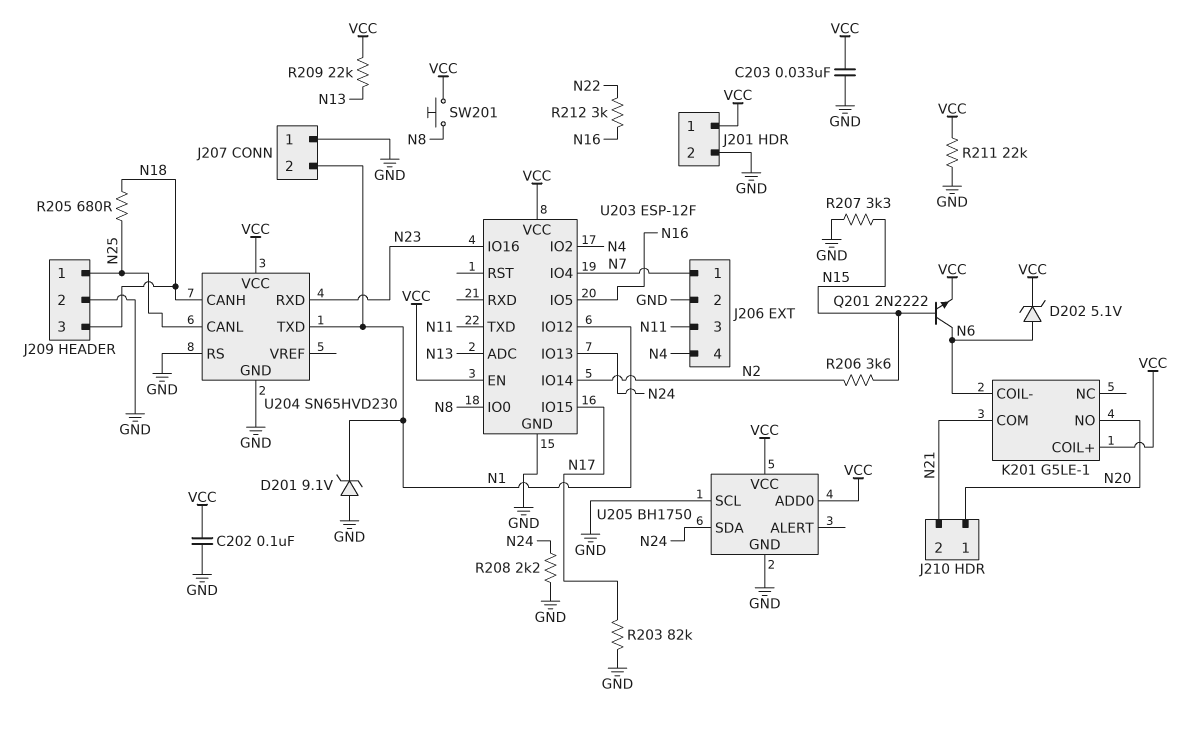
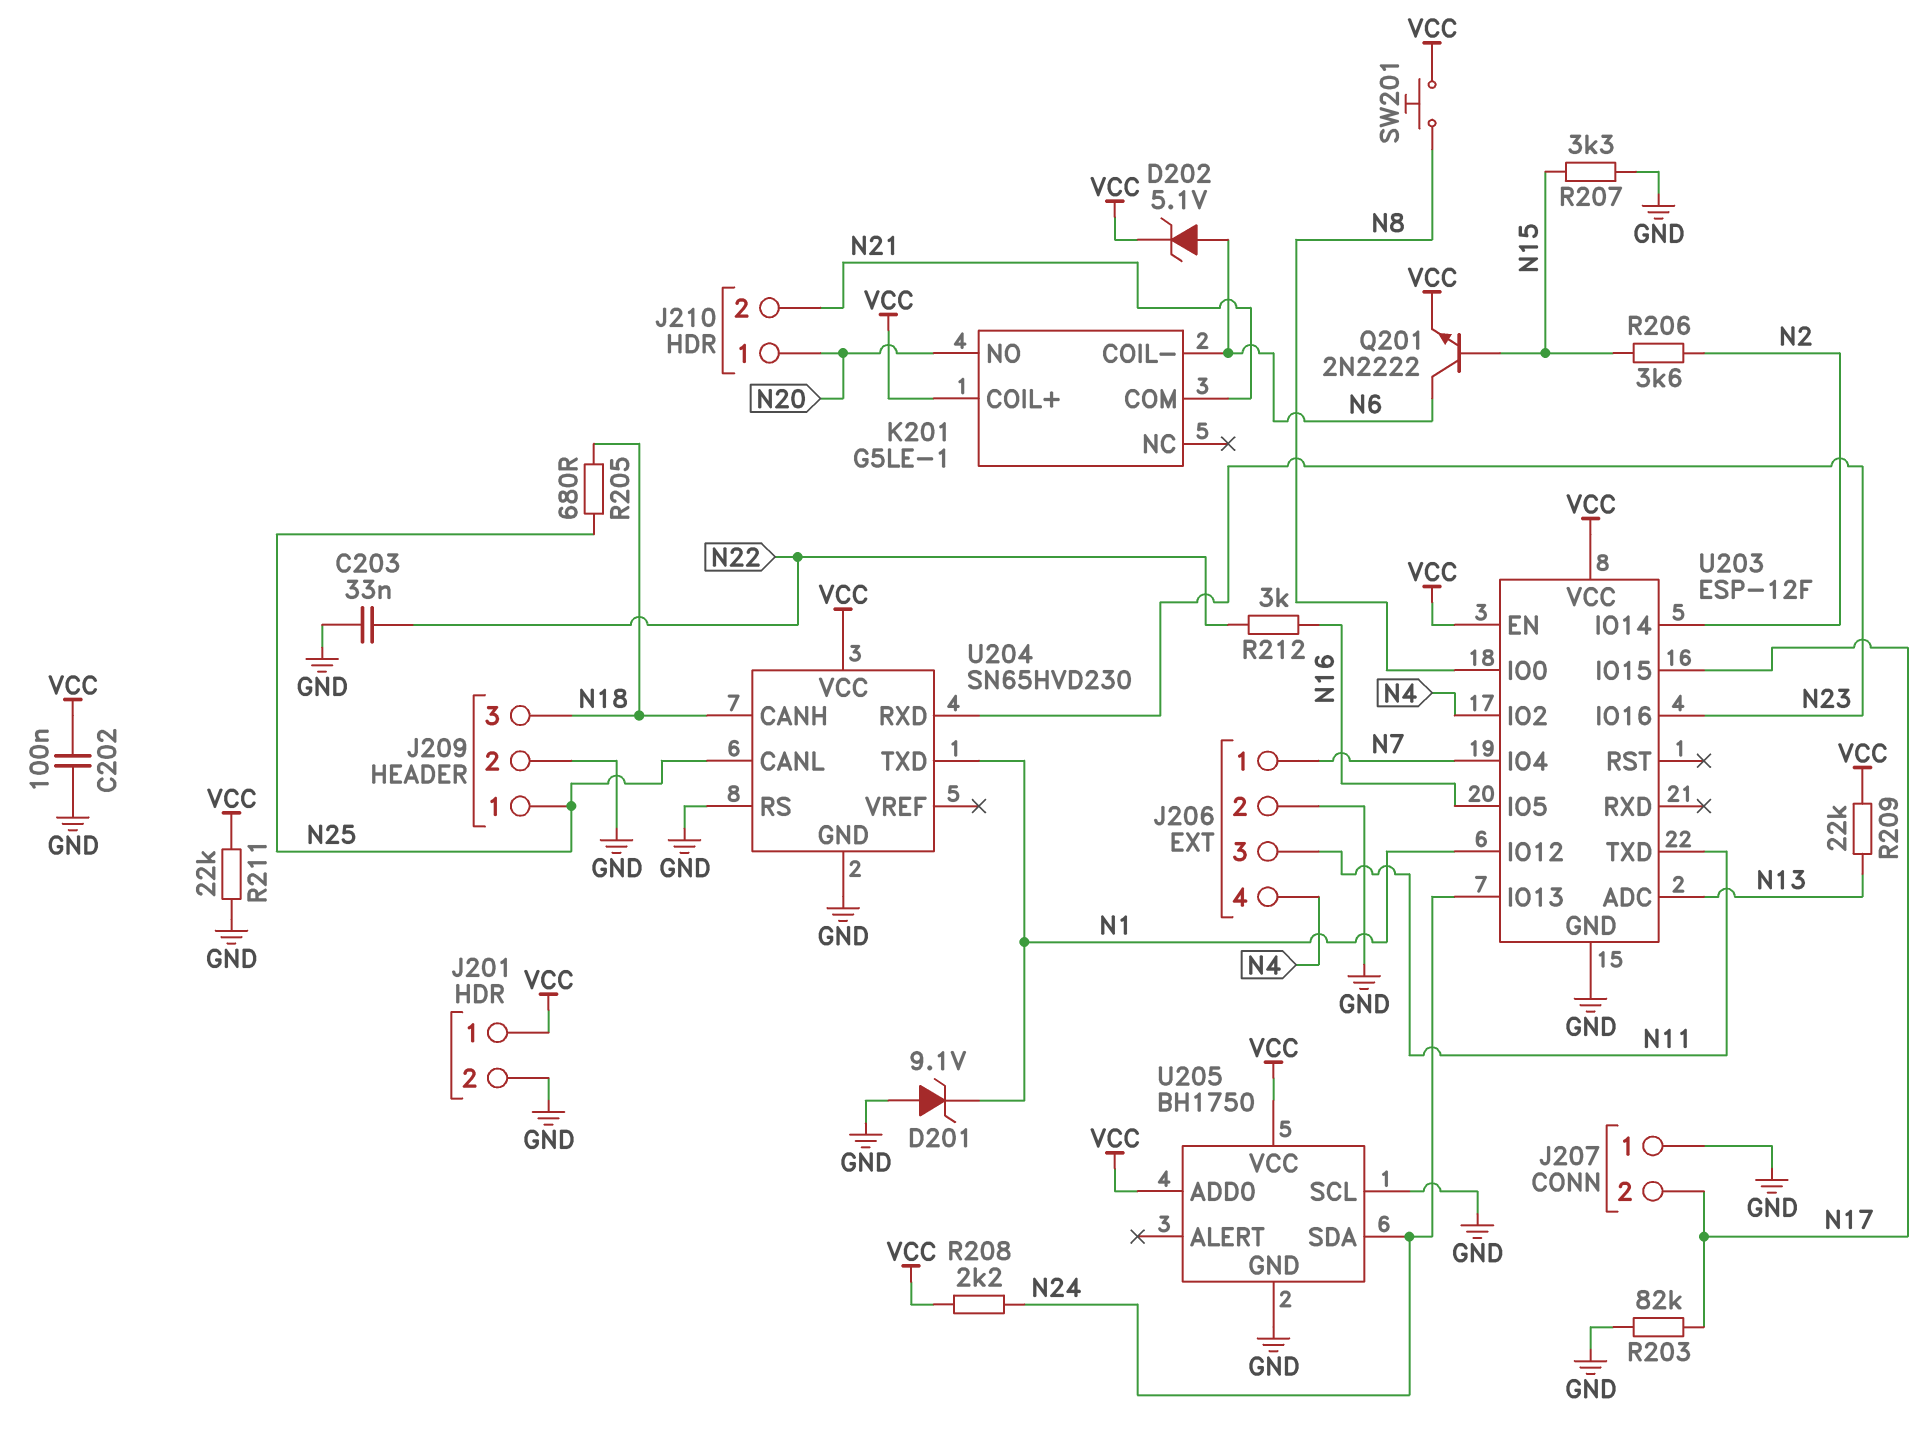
C203: 33nF (GND, VCC) -> 33nF (GND, N22)
J207 pin 2: N1 -> N17
R208: 2.2k (GND, N24) -> 2.2k (N24, VCC)

